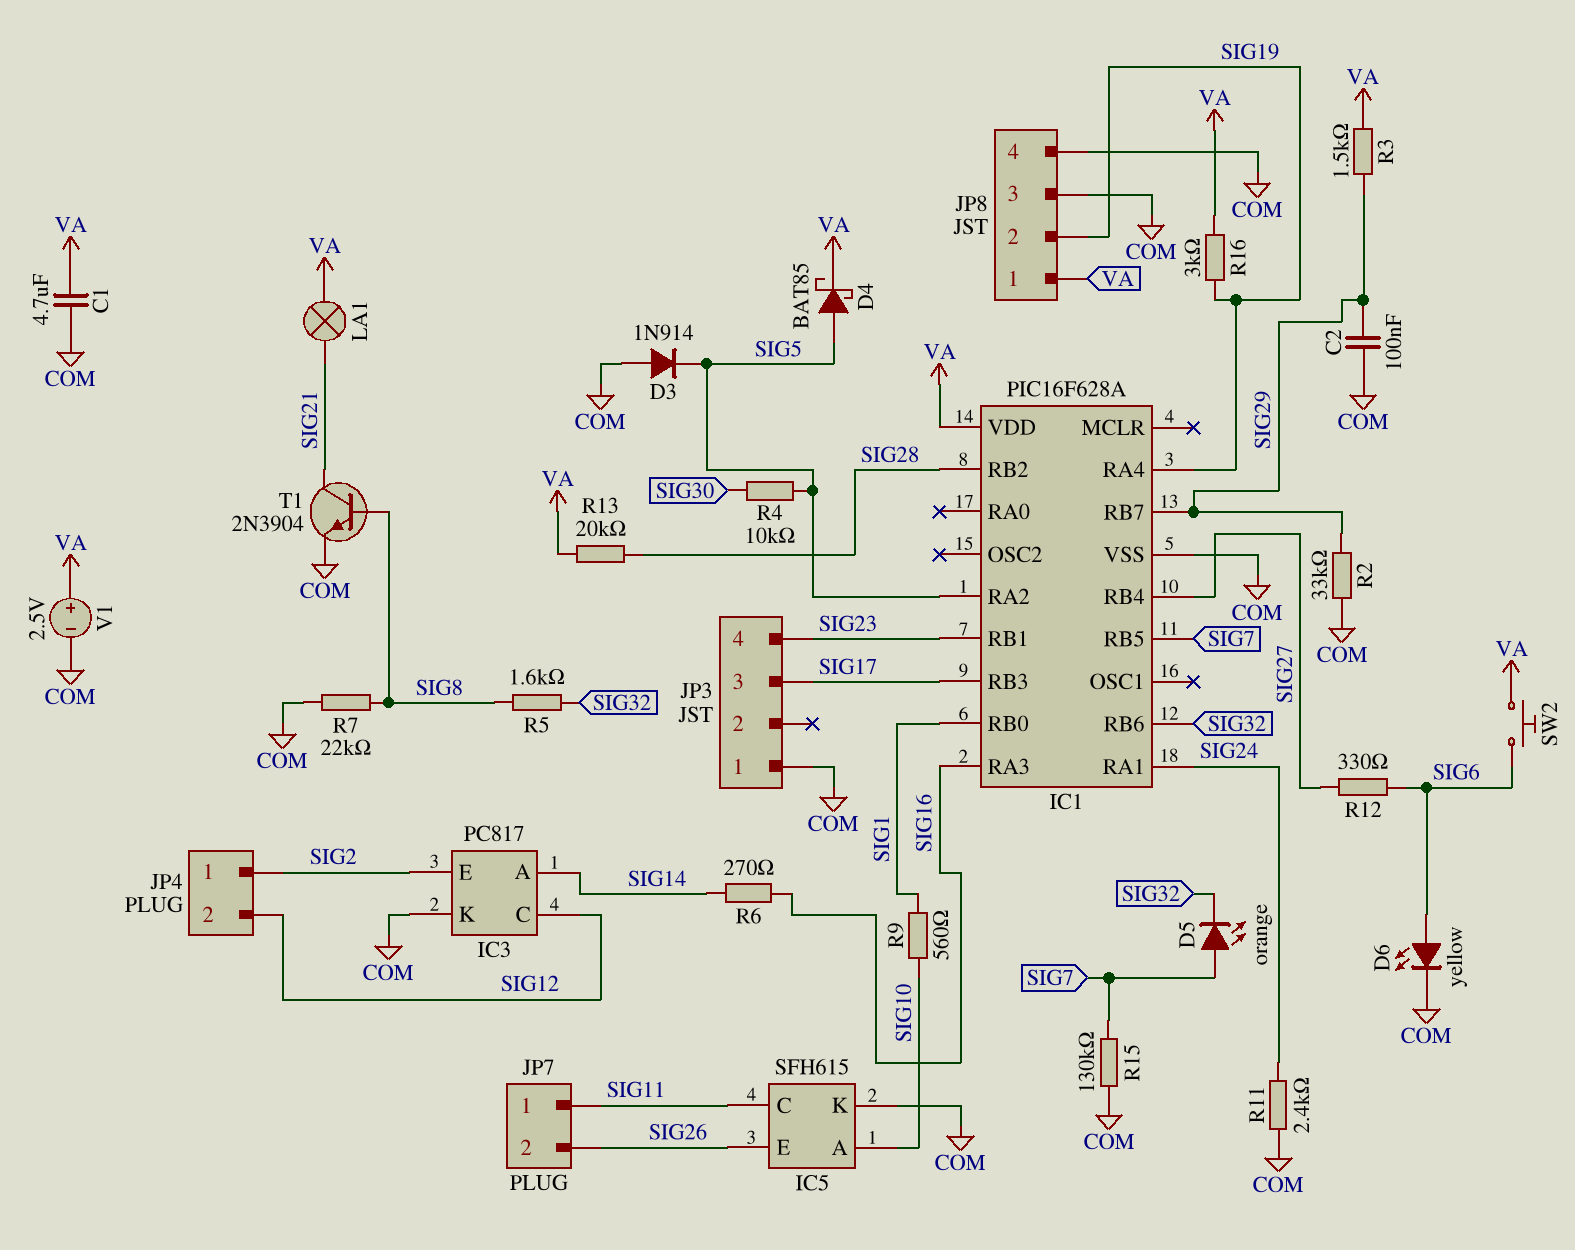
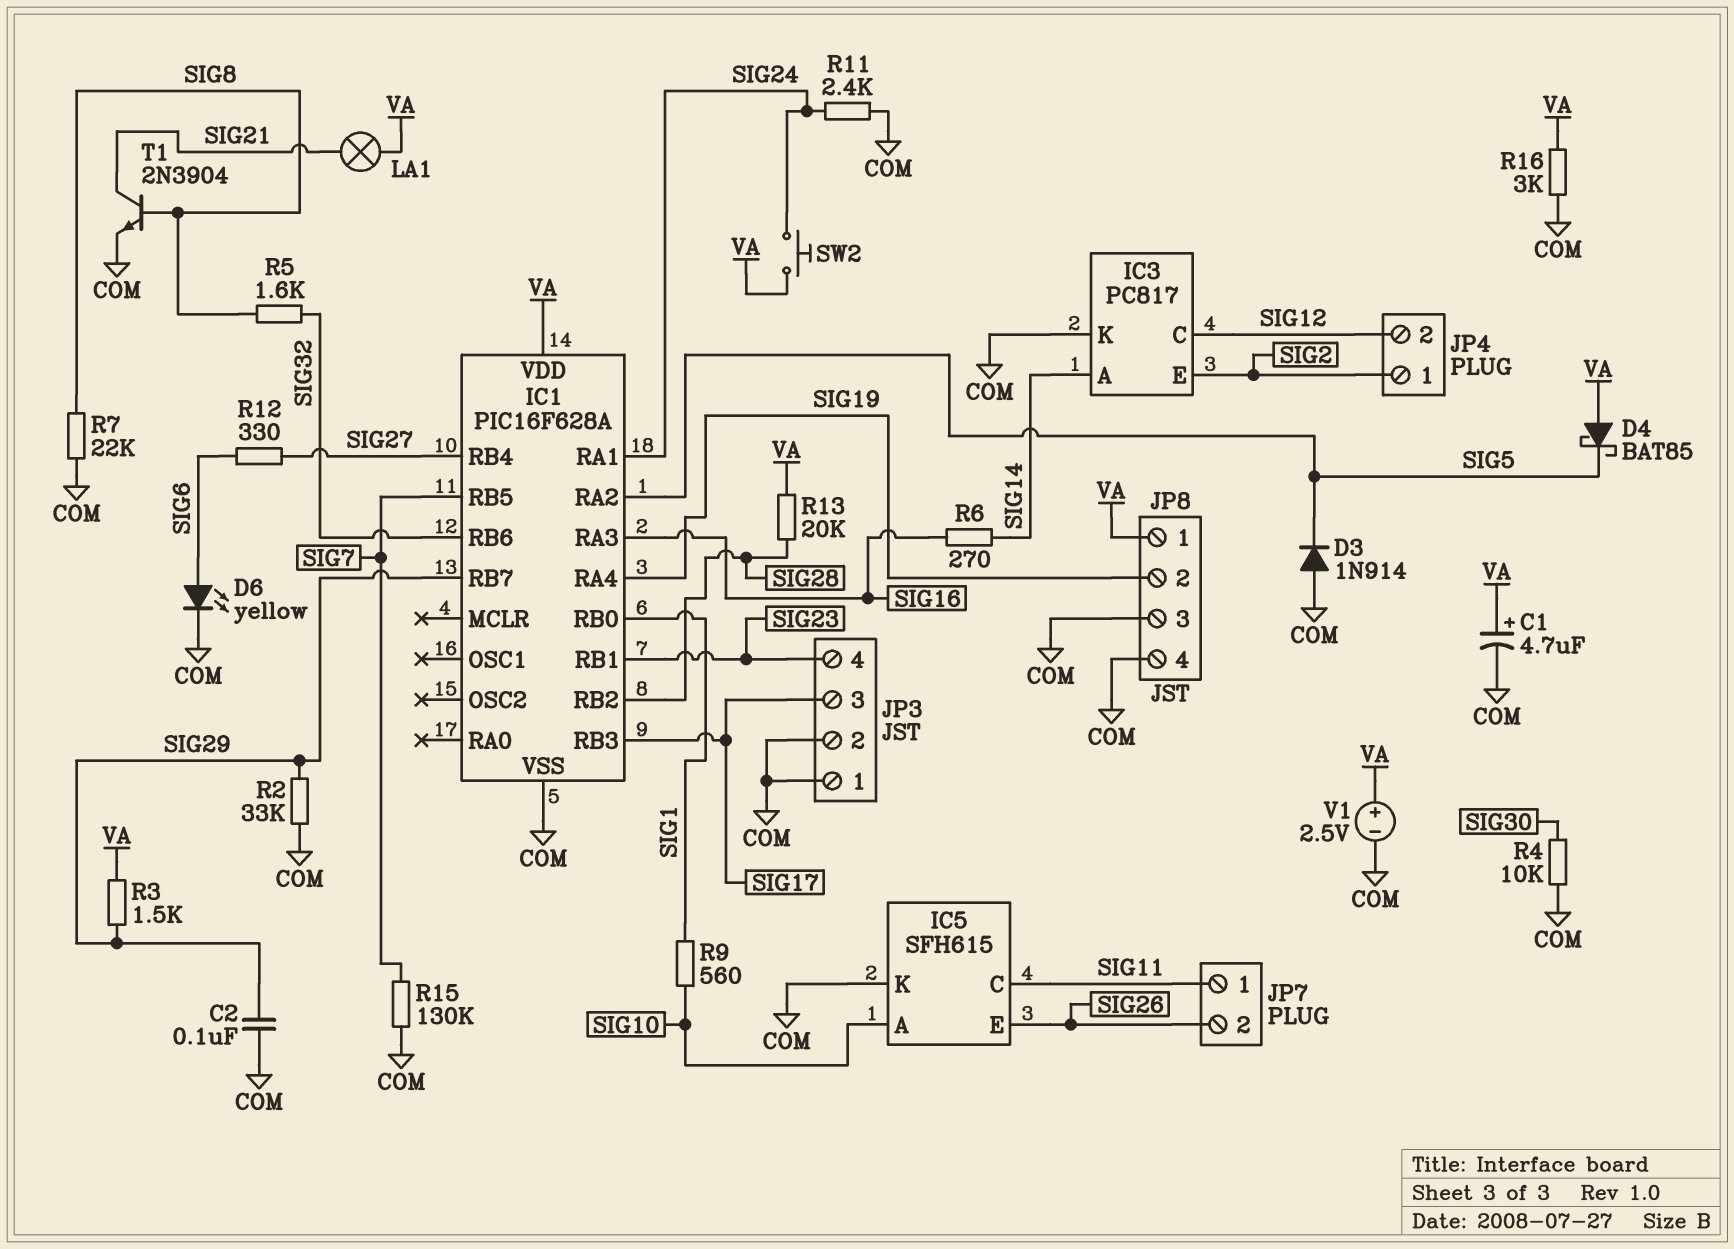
C1: 4.7uF (COM, VA) -> 4.7uF (plus VA, minus COM)
D4: schottky BAT85 (A SIG5, K VA) -> schottky BAT85 (A VA, K SIG5)
D5: LED orange (A SIG7, K SIG32) -> none
JP3 pin 2: none -> COM
R4: 10k (SIG5, SIG30) -> 10k (COM, SIG30)
R16: 3k (SIG19, VA) -> 3k (COM, VA)
SW2: button (SIG6, VA) -> button (SIG24, VA)

